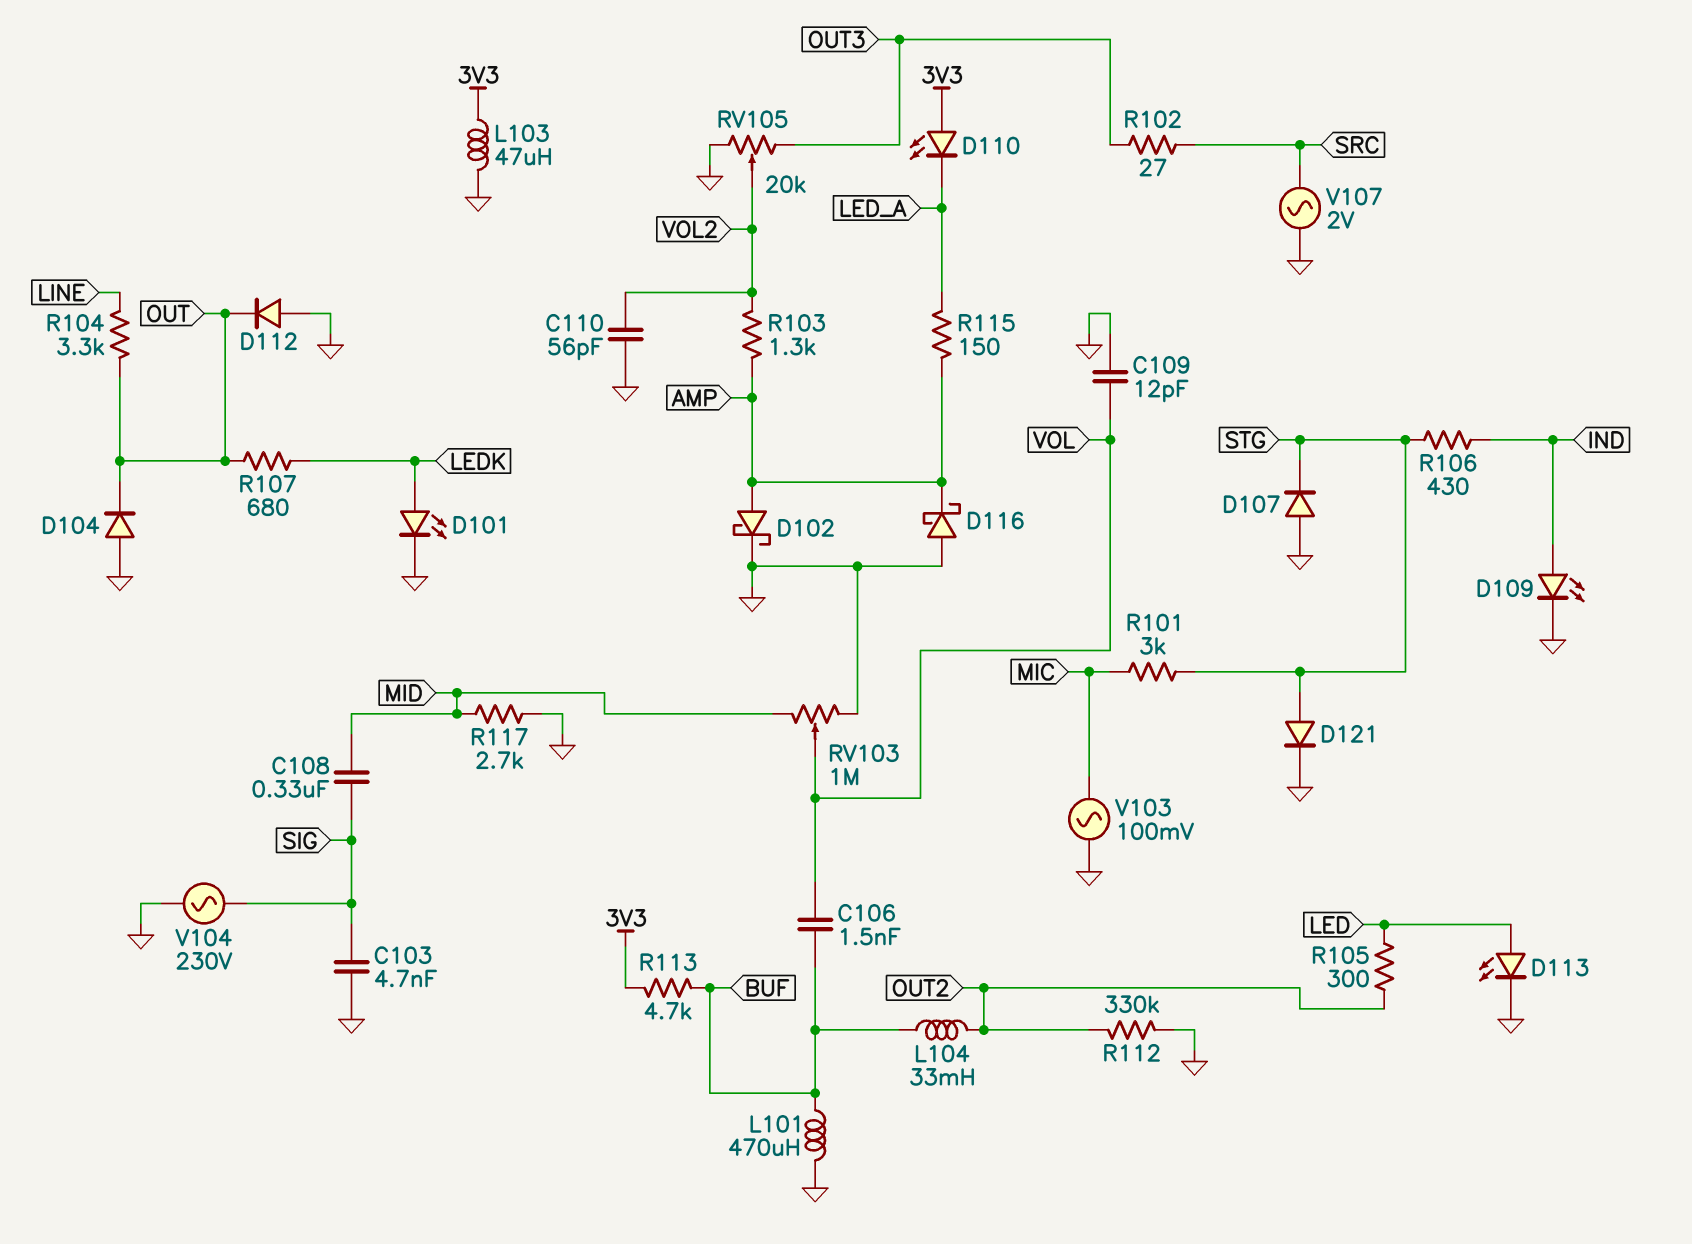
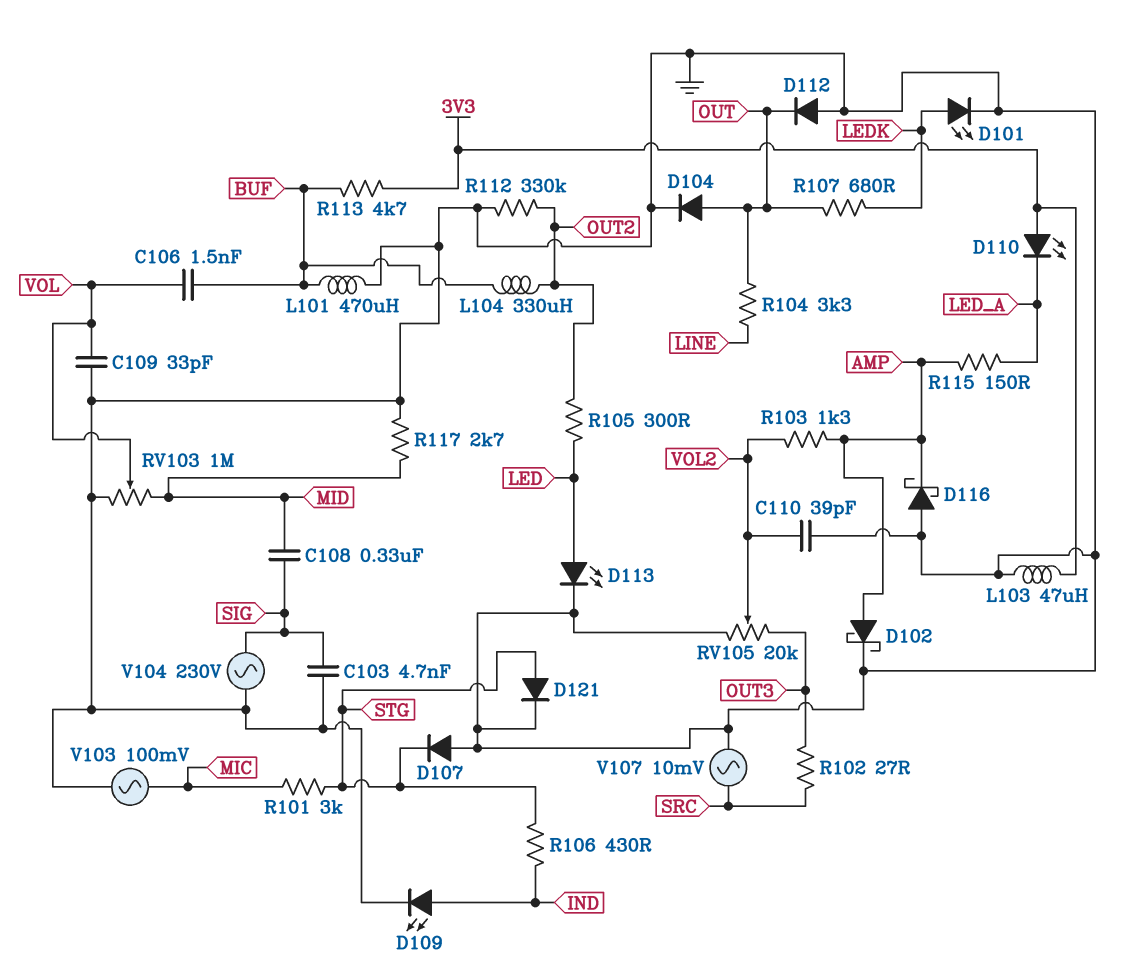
C109: 12pF (GND, VOL) -> 33pF (GND, VOL)
C110: 56pF (GND, VOL2) -> 39pF (GND, VOL2)
D104: diode (A GND, K OUT) -> diode (A OUT, K GND)
L104: 33mH (BUF, OUT2) -> 330uH (BUF, OUT2)
V107: AC 2V (GND, SRC) -> AC 10mV (GND, SRC)

